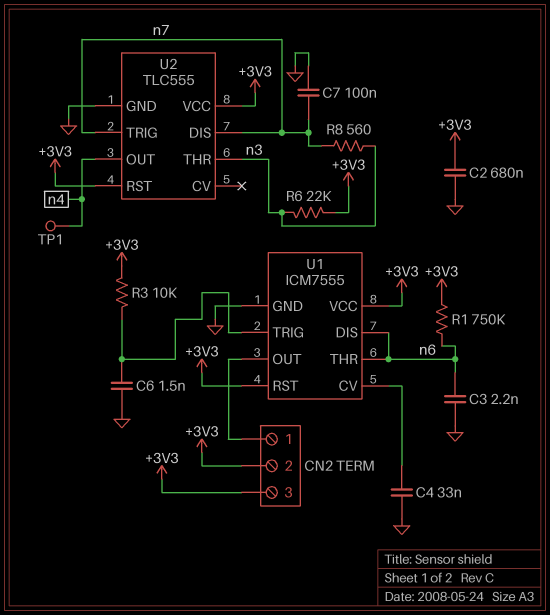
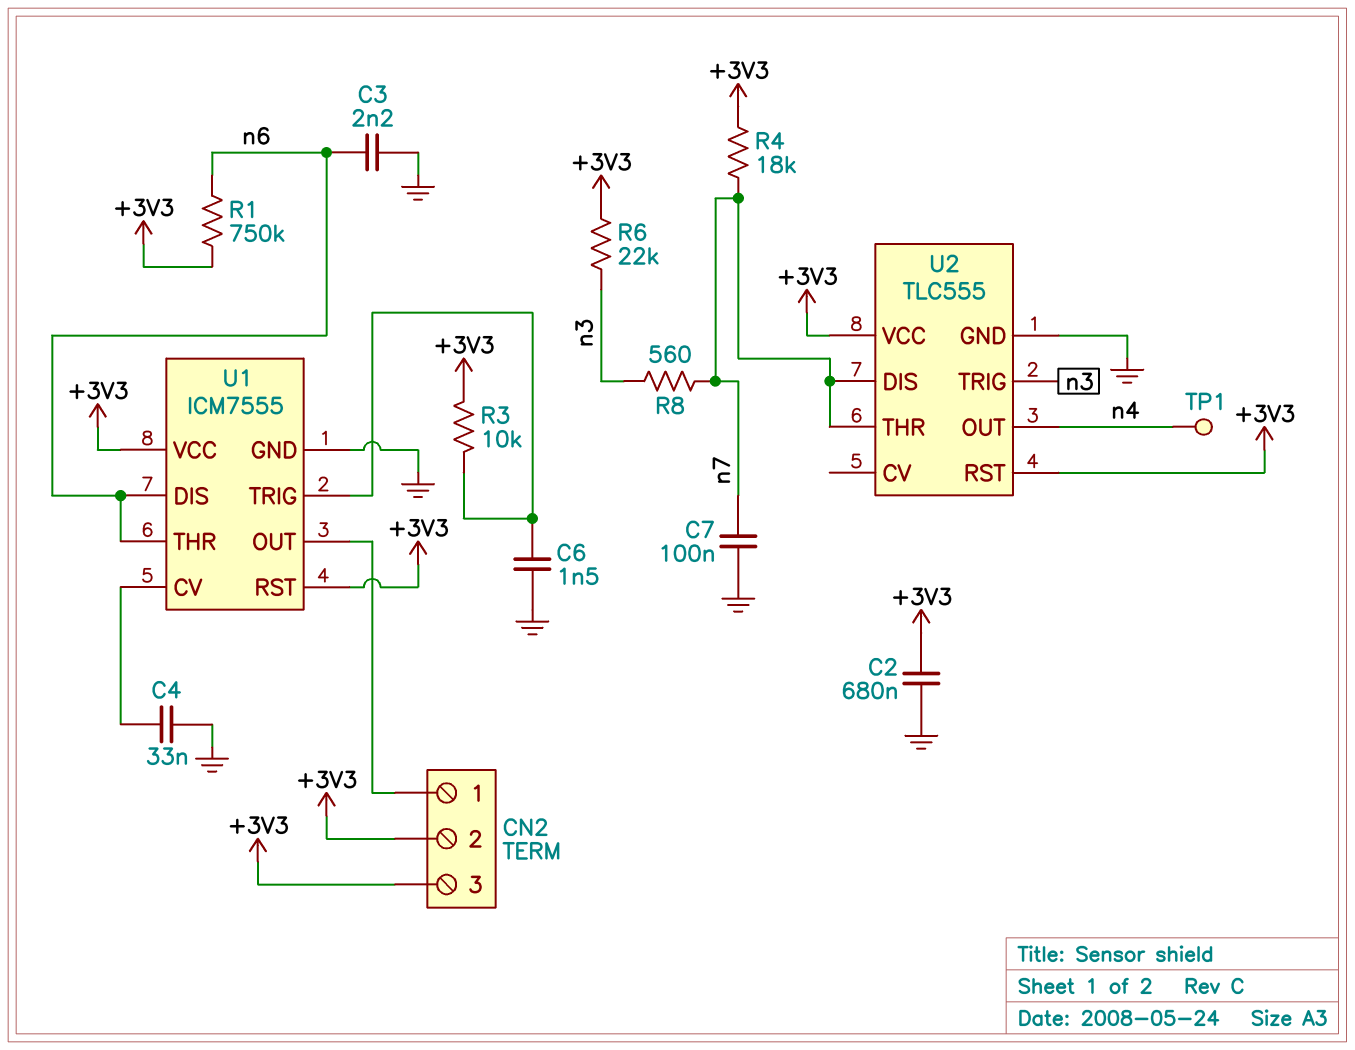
R4: none -> 18k (+3V3, n7)
U2 pin THR: n3 -> n7
U2 pin TRIG: n7 -> n3

